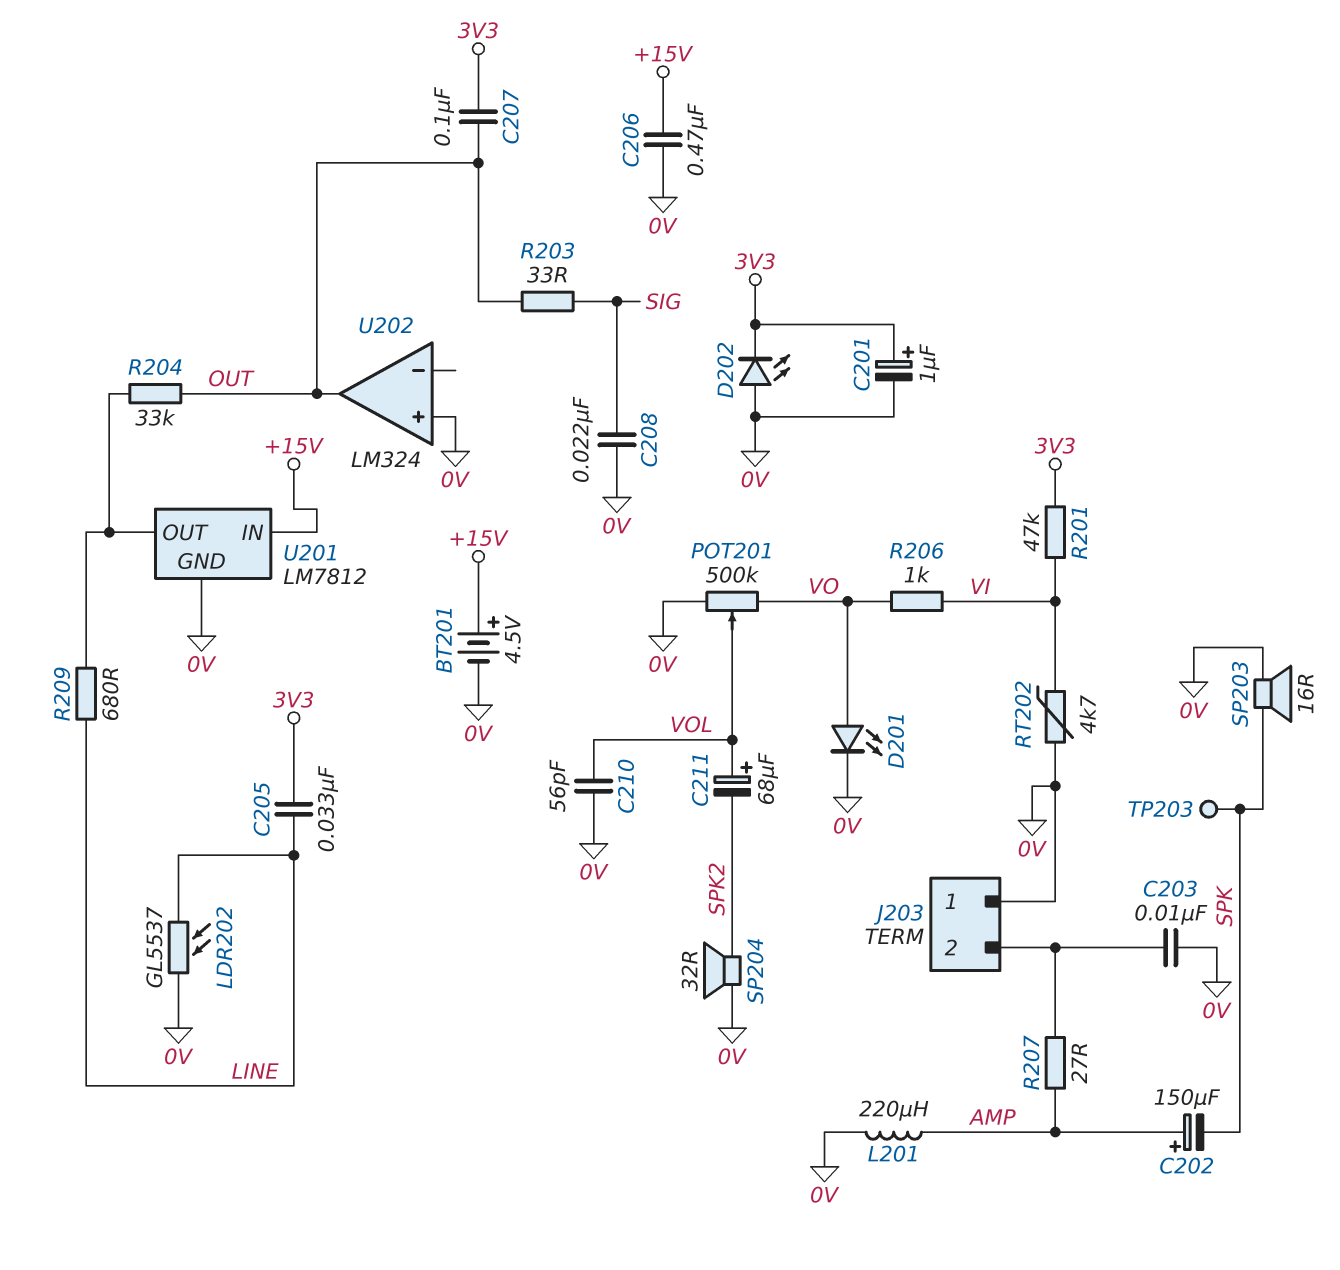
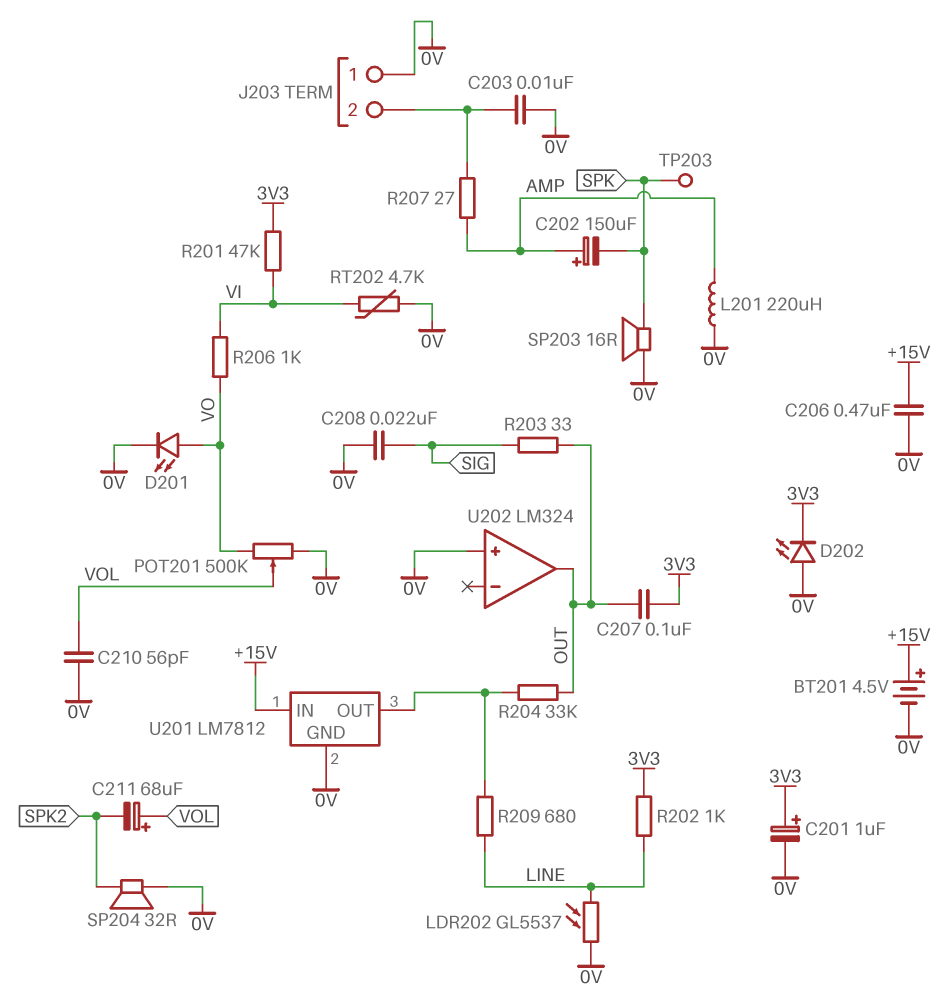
C205: 33nF (3V3, LINE) -> none
R202: none -> 1k (3V3, LINE)

